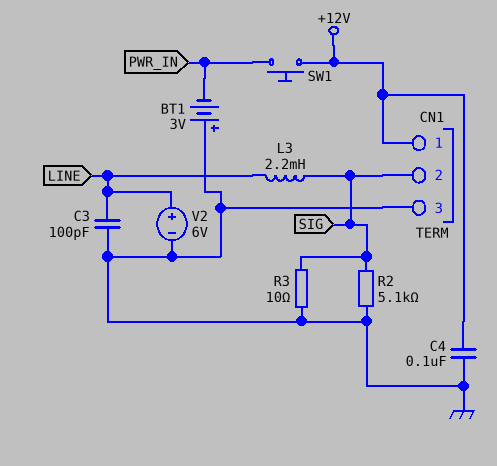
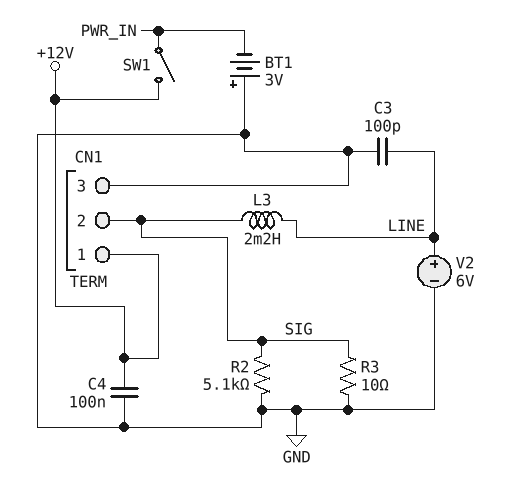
SW1: button (+12V, PWR_IN) -> switch (+12V, PWR_IN)

